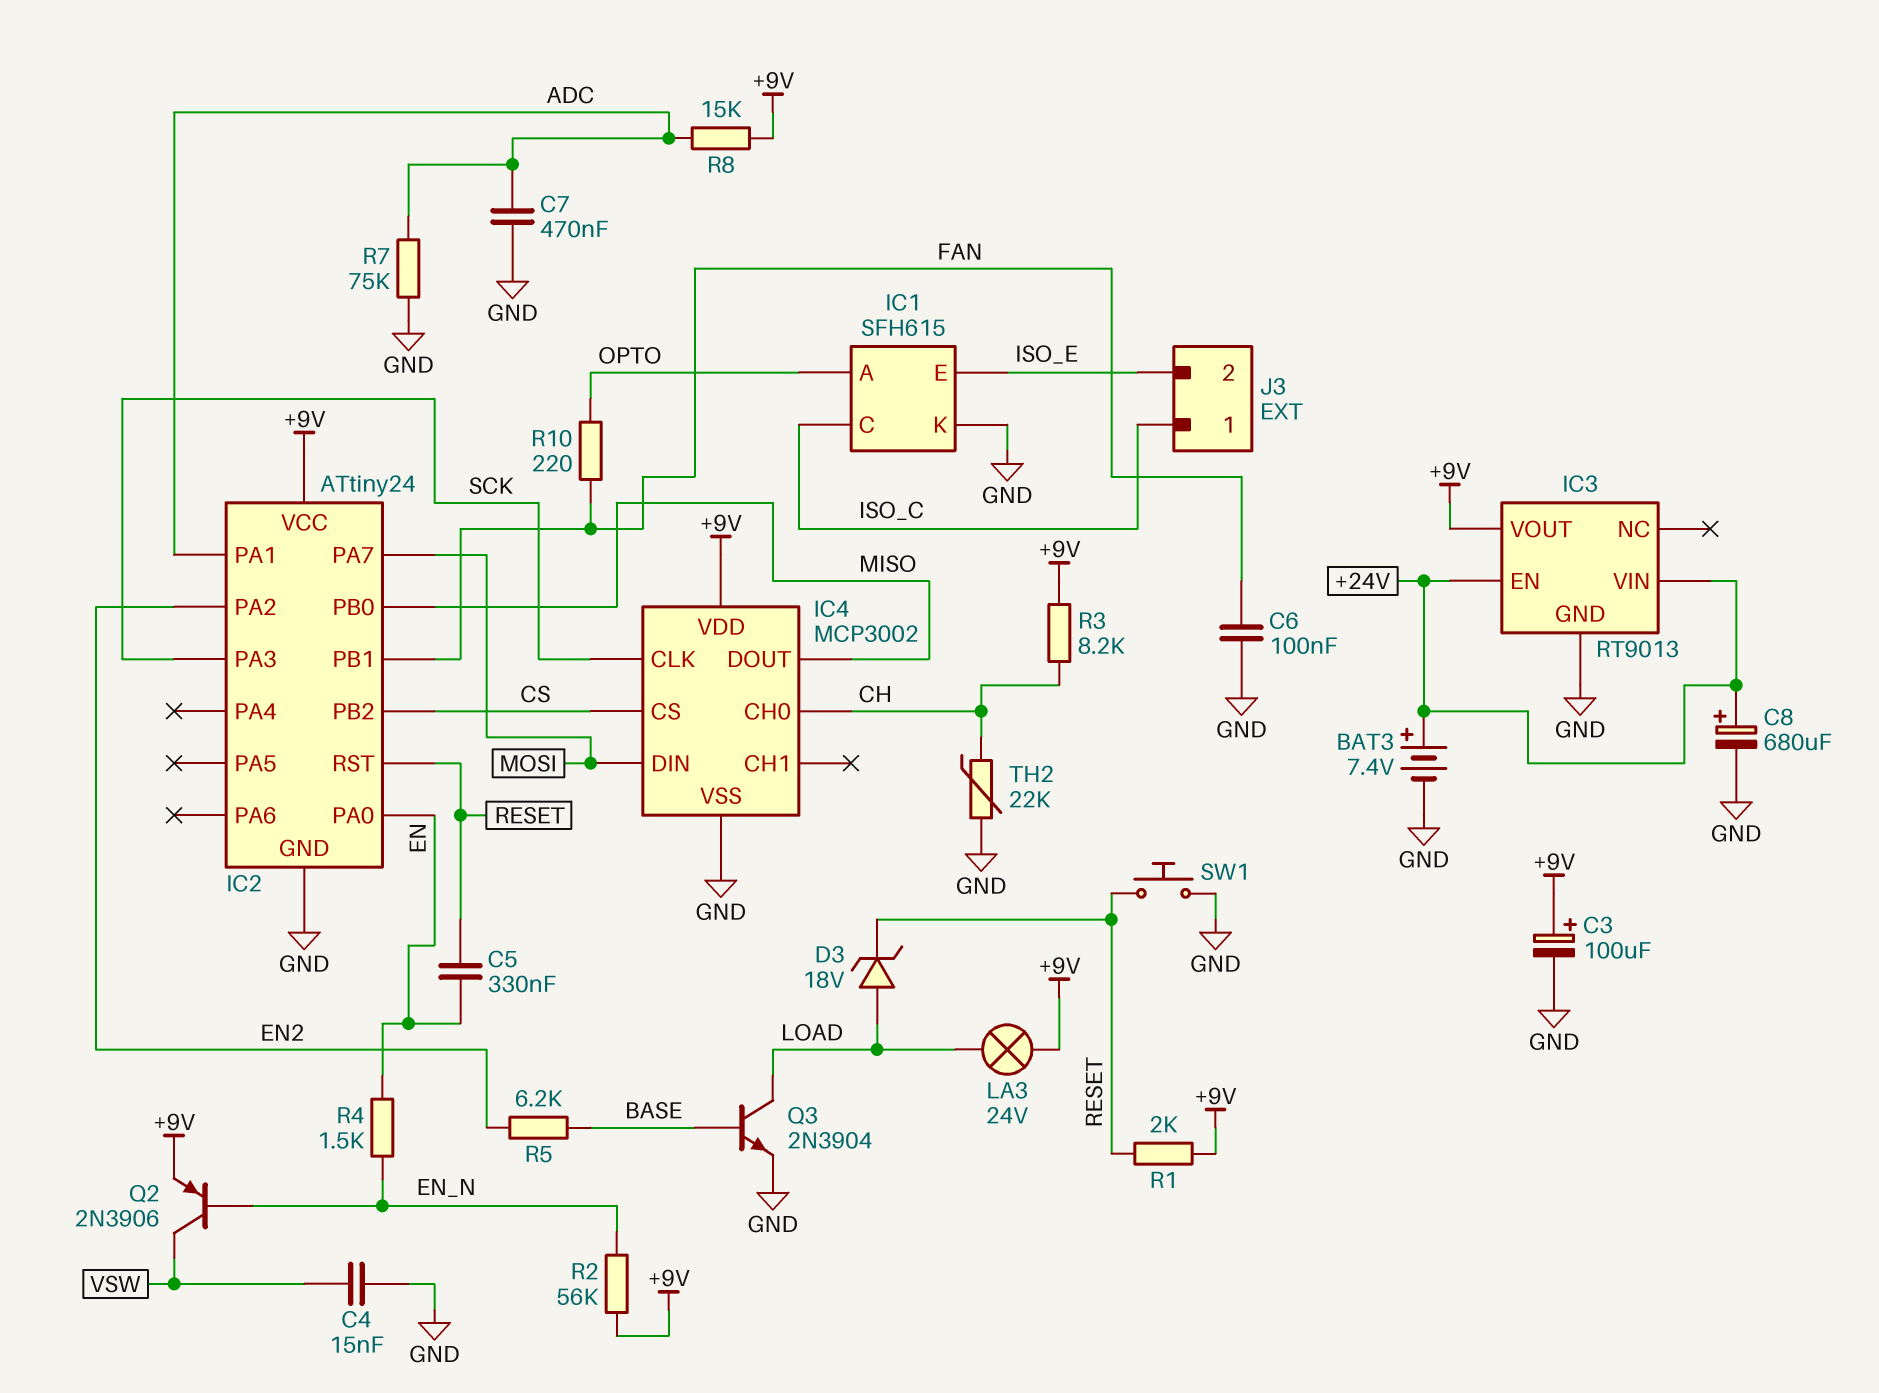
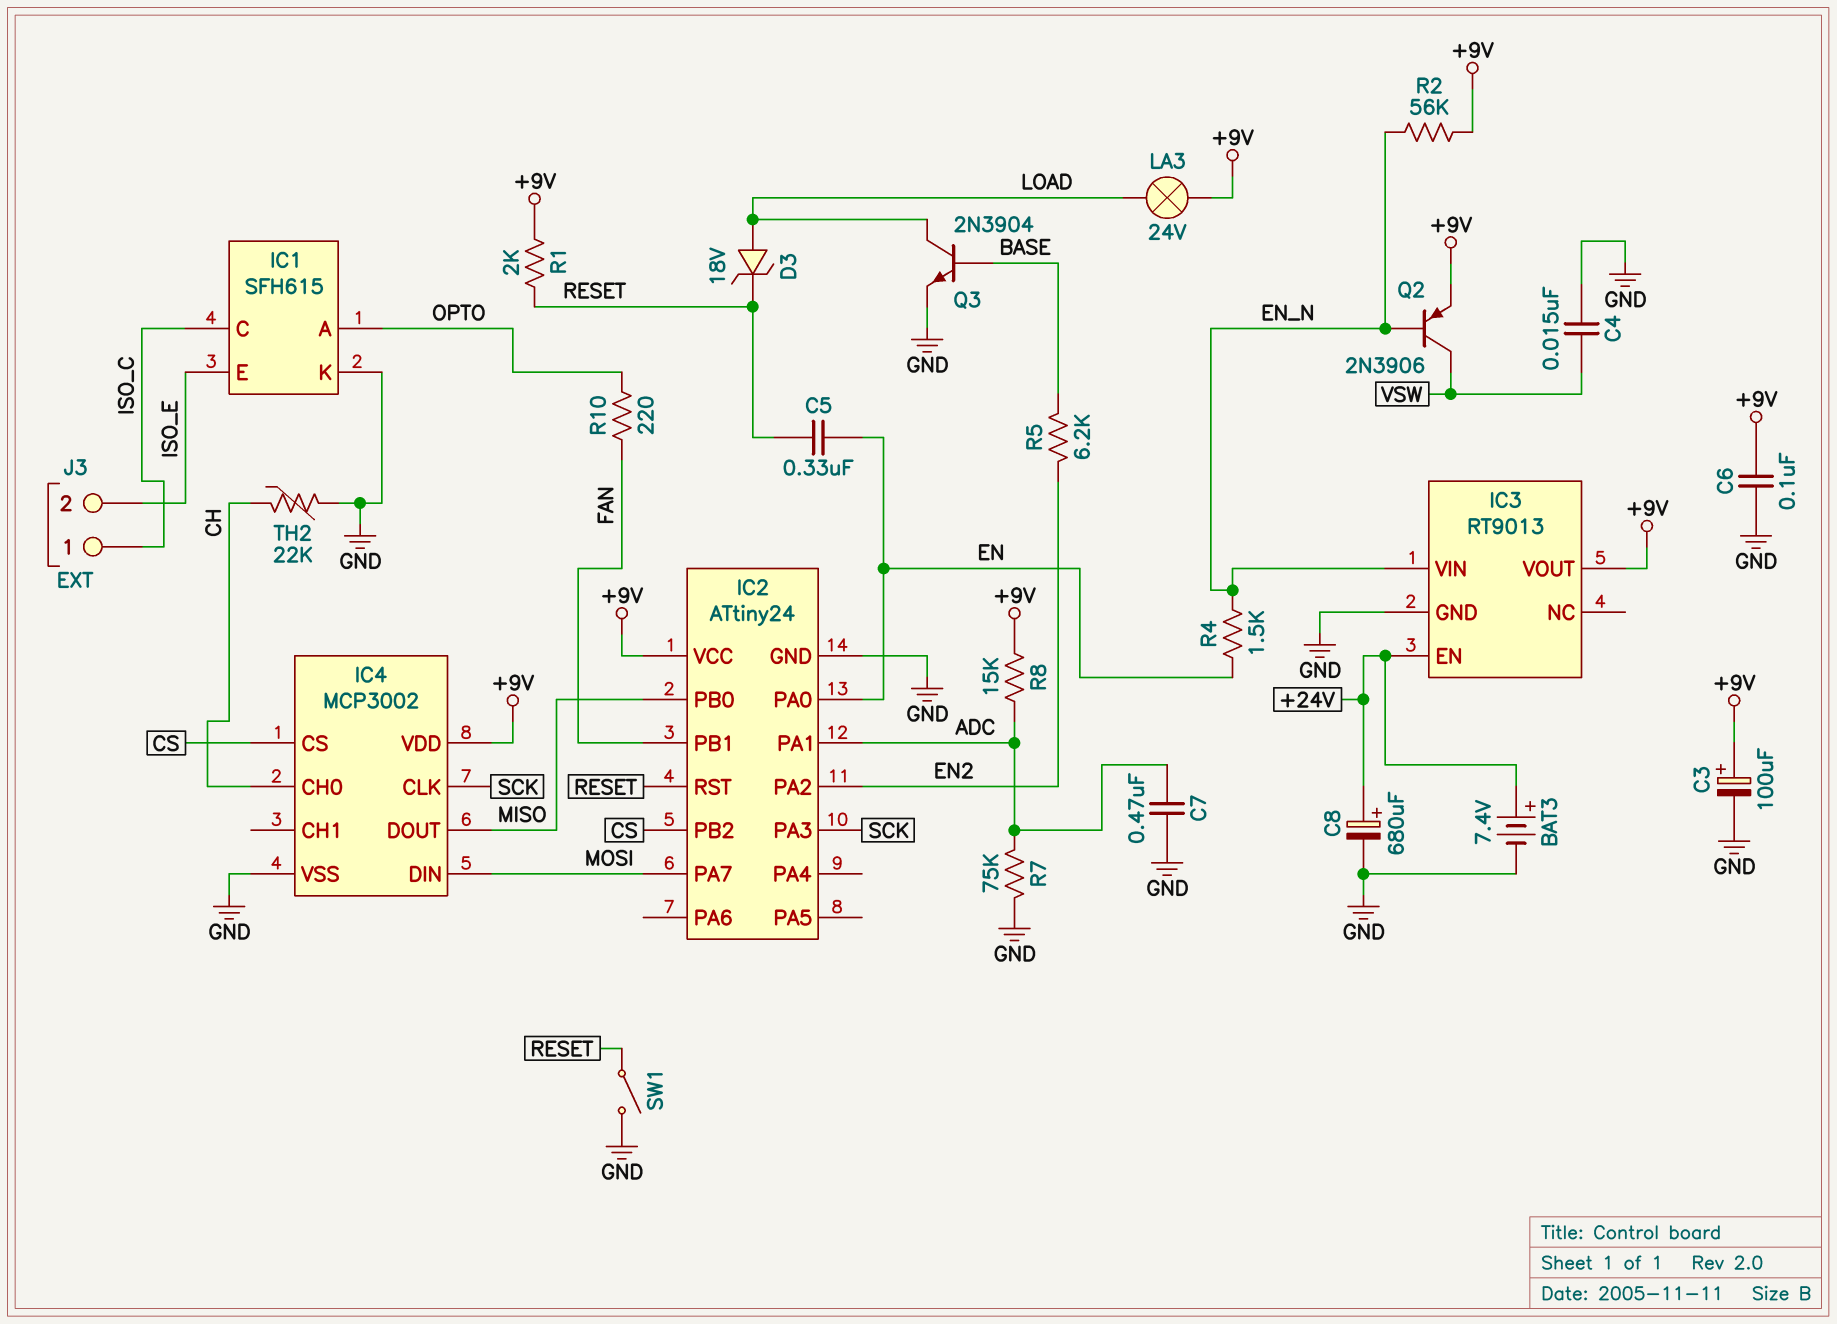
C6: 100nF (FAN, GND) -> 100nF (+9V, GND)
IC3 pin VIN: +24V -> EN_N
R3: 8.2k (+9V, CH) -> none
SW1: button (GND, RESET) -> switch (GND, RESET)

